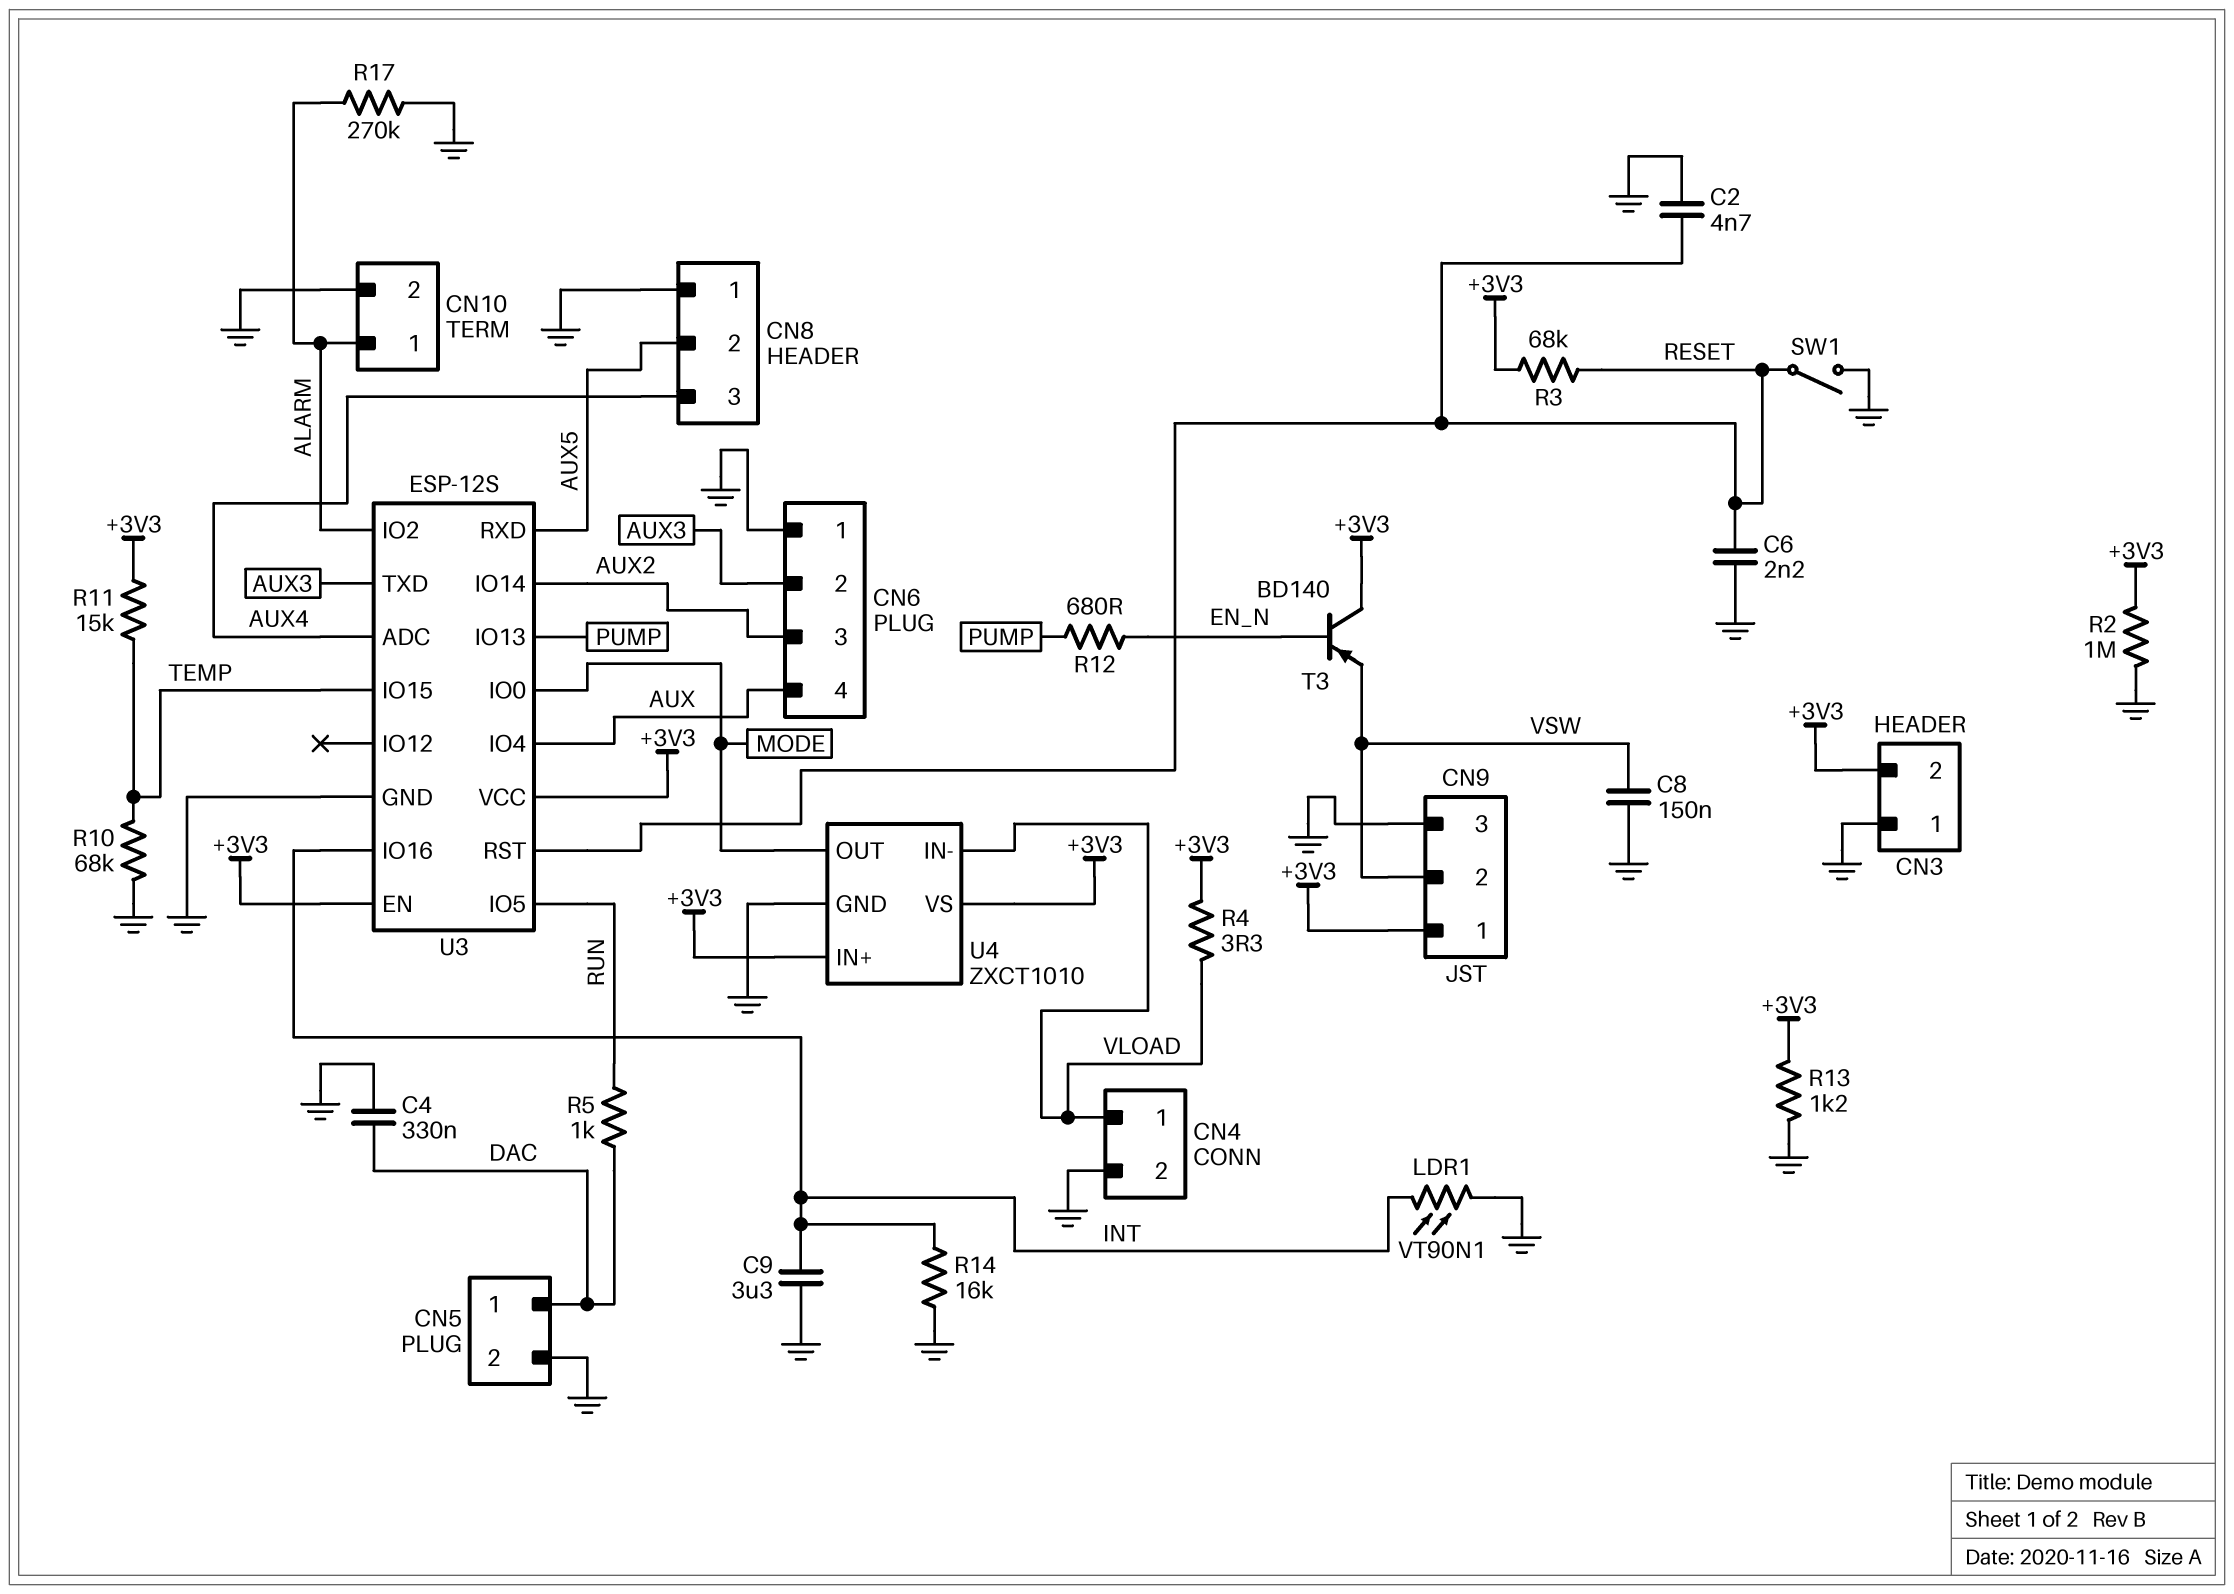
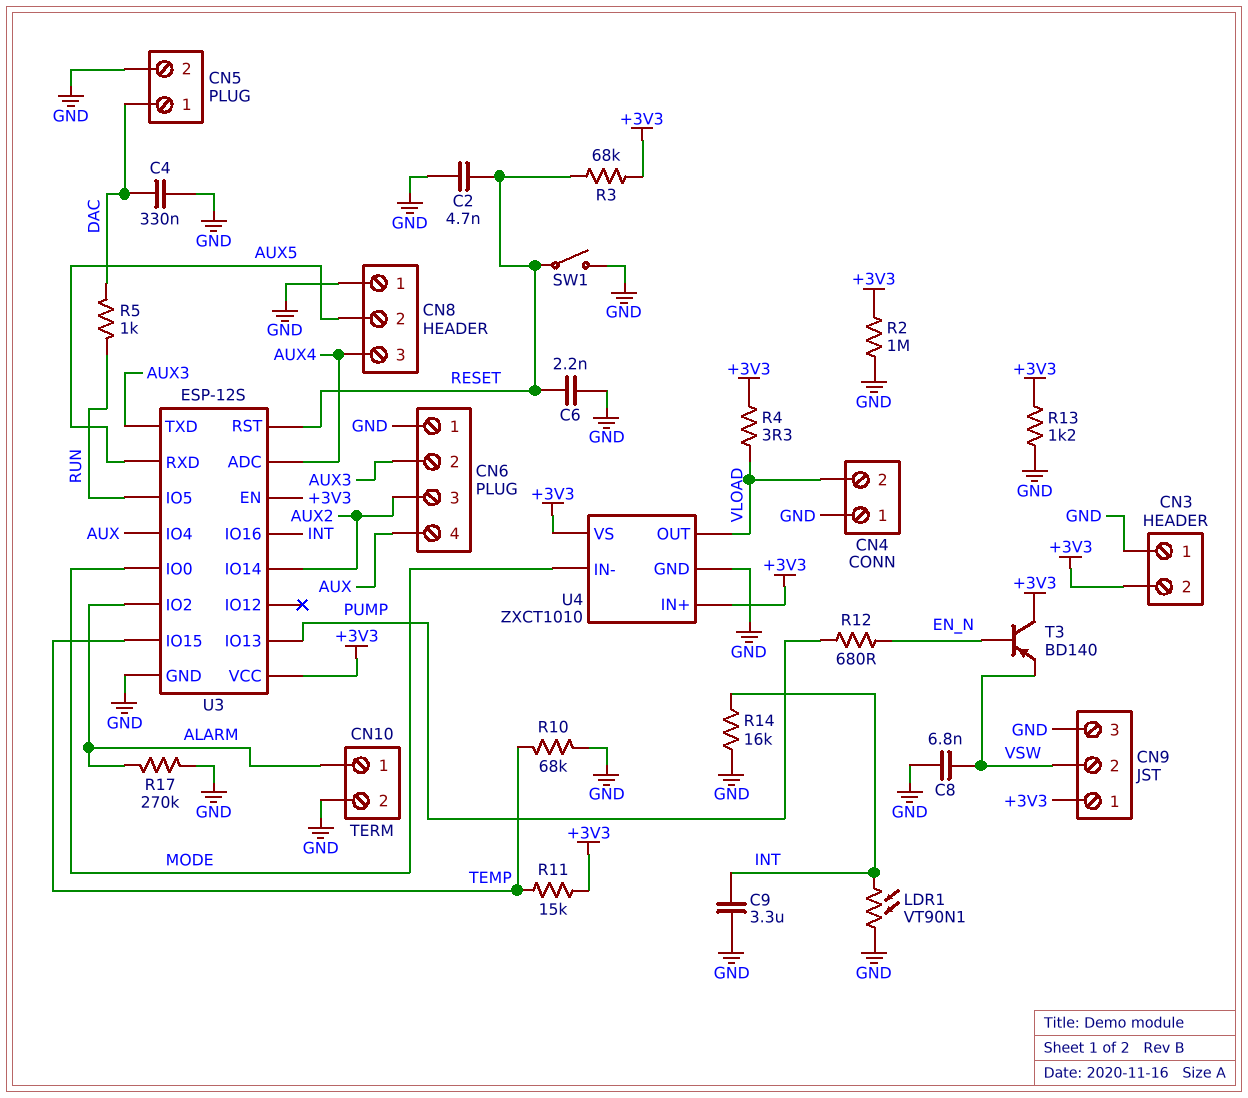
C8: 150nF (GND, VSW) -> 6.8nF (GND, VSW)
CN4 pin 1: VLOAD -> GND
CN4 pin 2: GND -> VLOAD
U4 pin IN-: VLOAD -> MODE
U4 pin OUT: MODE -> VLOAD

